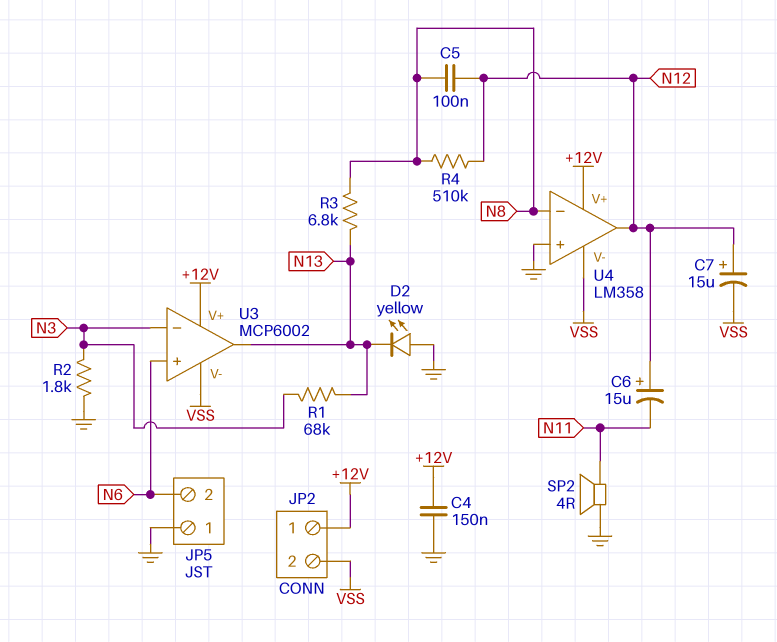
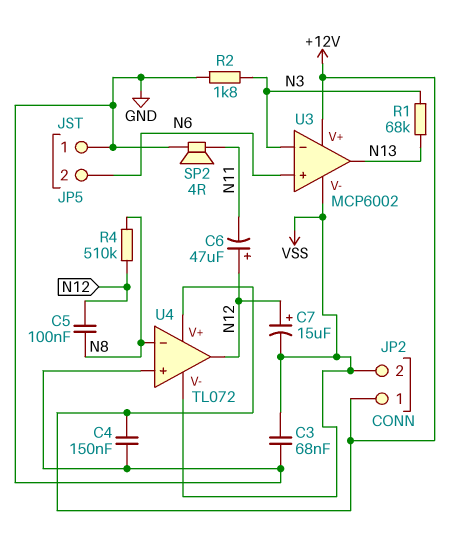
C3: none -> 68nF (GND, VSS)
C6: 15uF (plus N12, minus N11) -> 47uF (plus N12, minus N11)
D2: LED yellow (A GND, K N13) -> none
R3: 6.8k (N8, N13) -> none
U4: LM358 -> TL072

